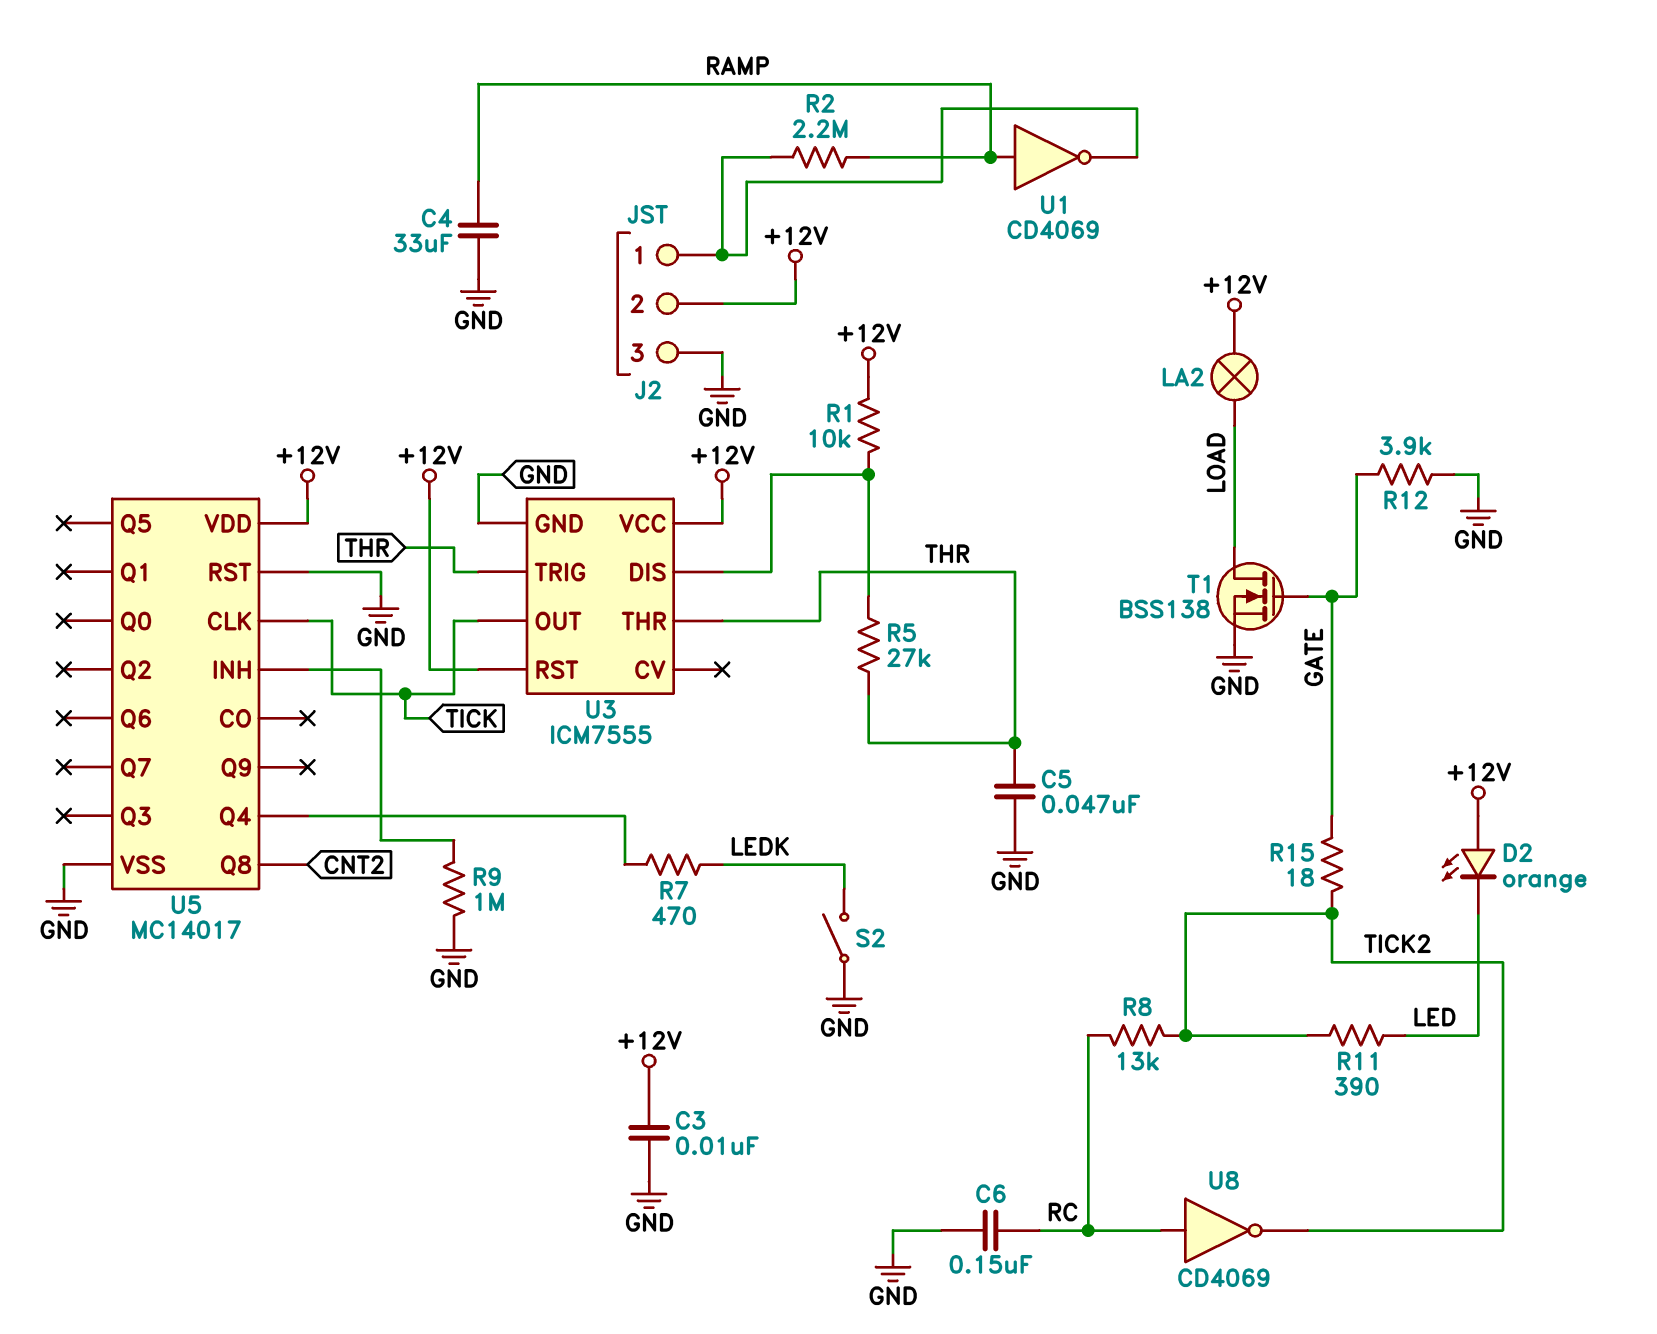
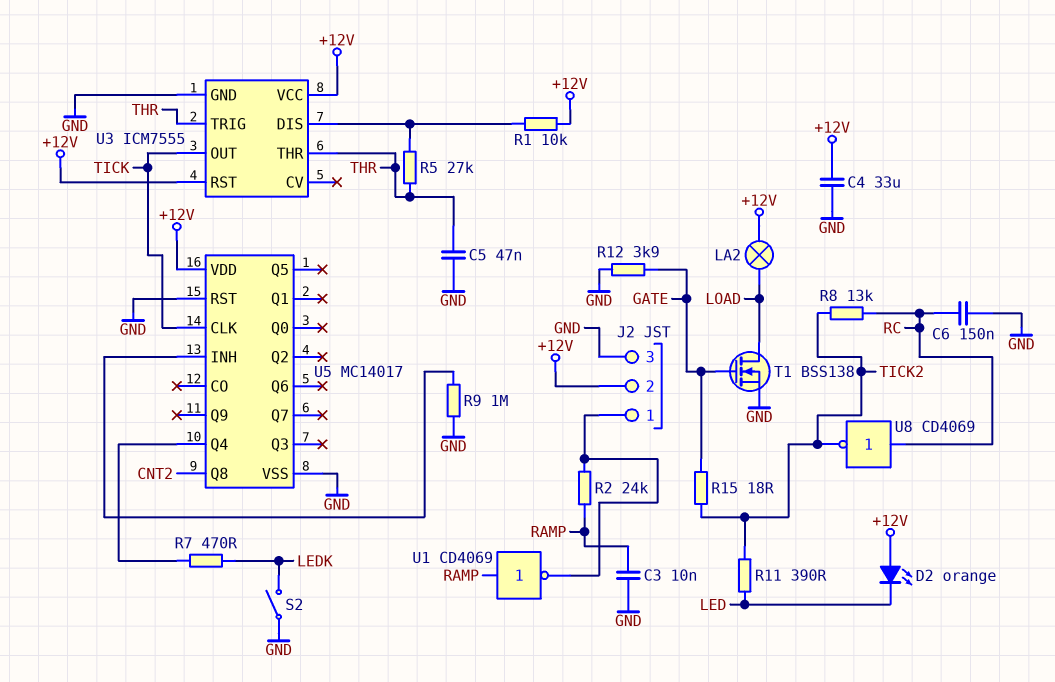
C3: 10nF (+12V, GND) -> 10nF (GND, RAMP)
C4: 33uF (GND, RAMP) -> 33uF (+12V, GND)
R2: 2.2M (J2/1, RAMP) -> 24k (J2/1, RAMP)

